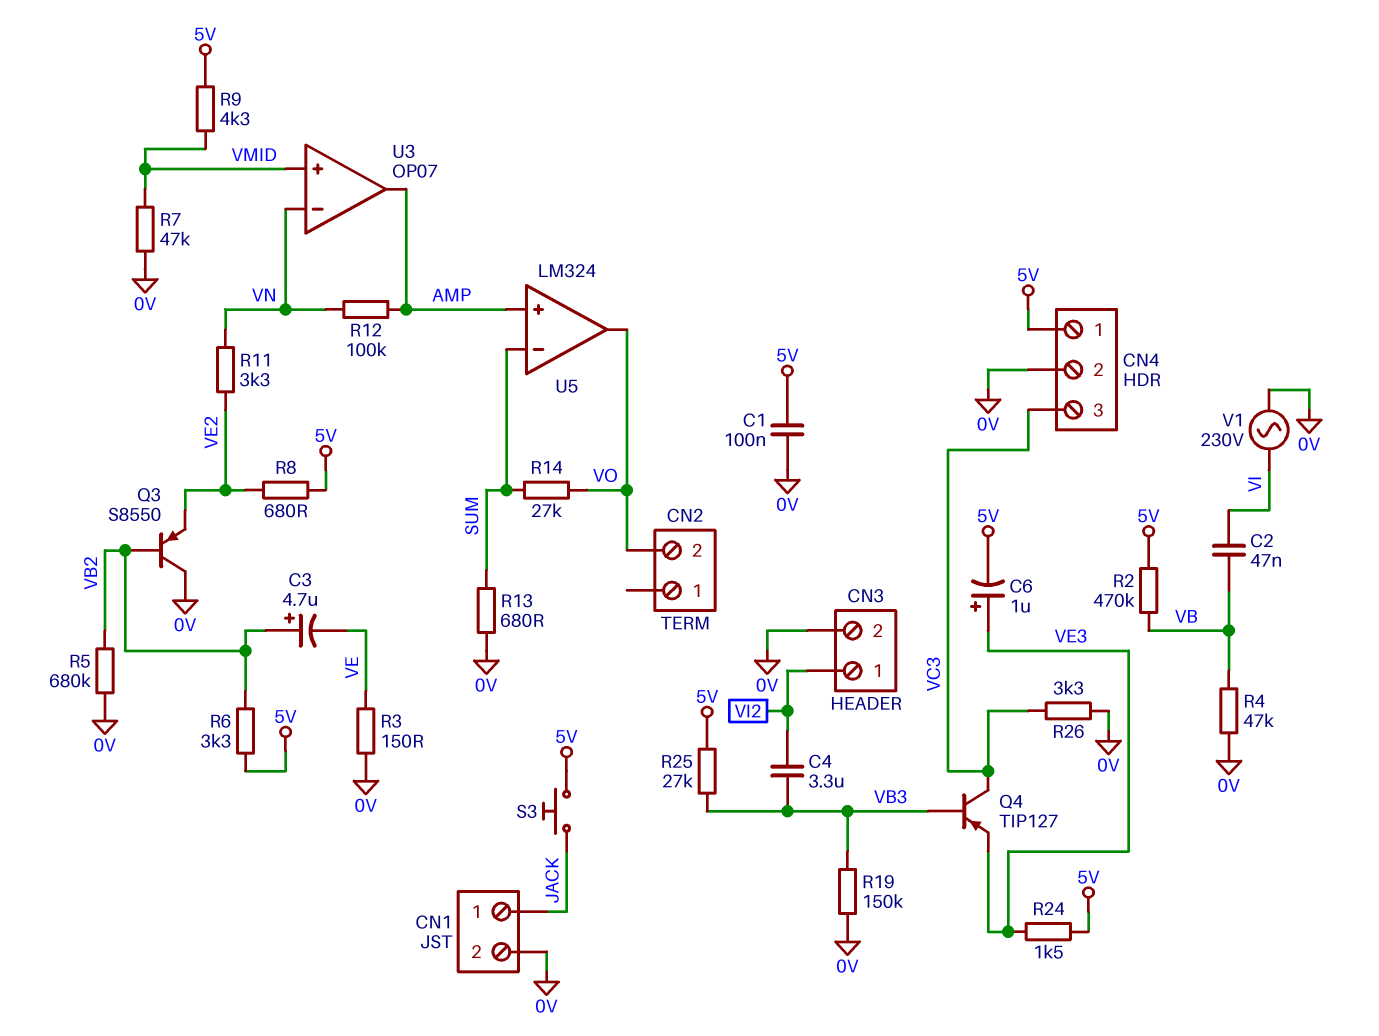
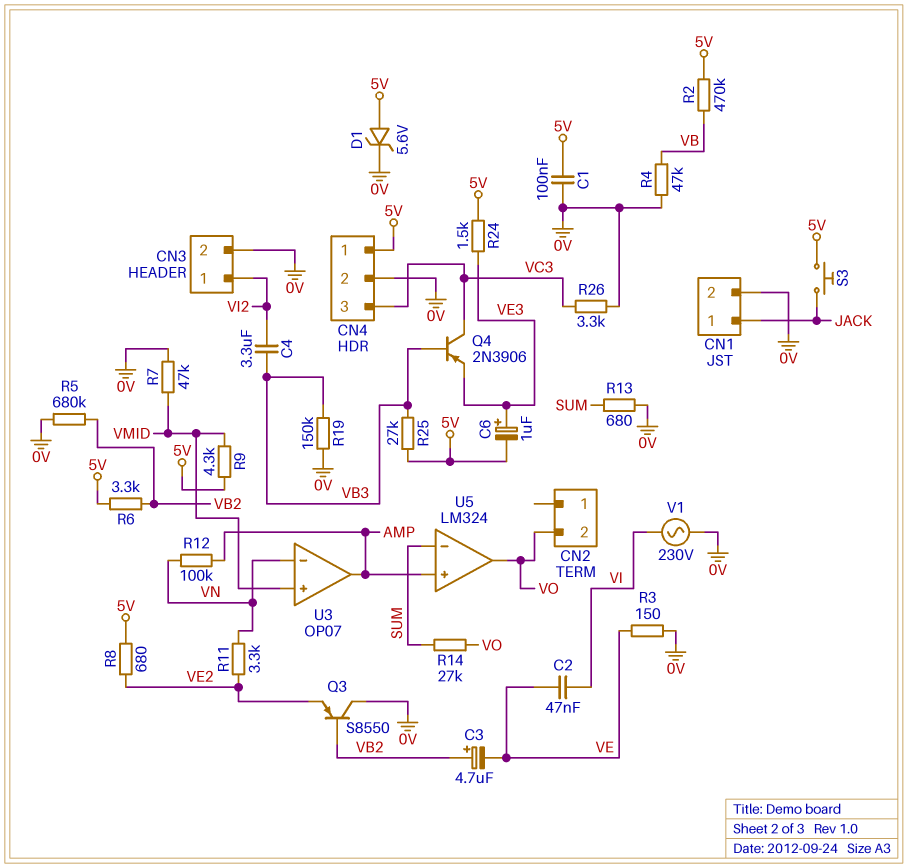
C2: 47nF (VB, VI) -> 47nF (VE, VI)
D1: none -> zener 5.6V (A 5V, K 0V)
Q4: PNP TIP127 (B VB3, C VC3, E VE3) -> PNP 2N3906 (B VB3, C VC3, E VE3)

